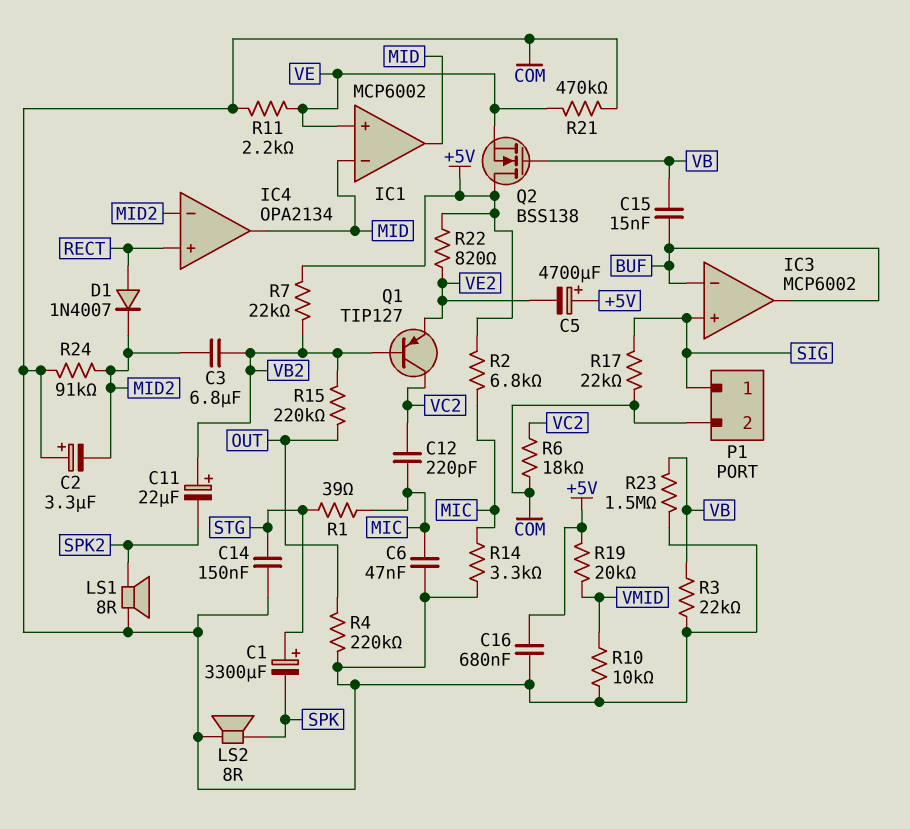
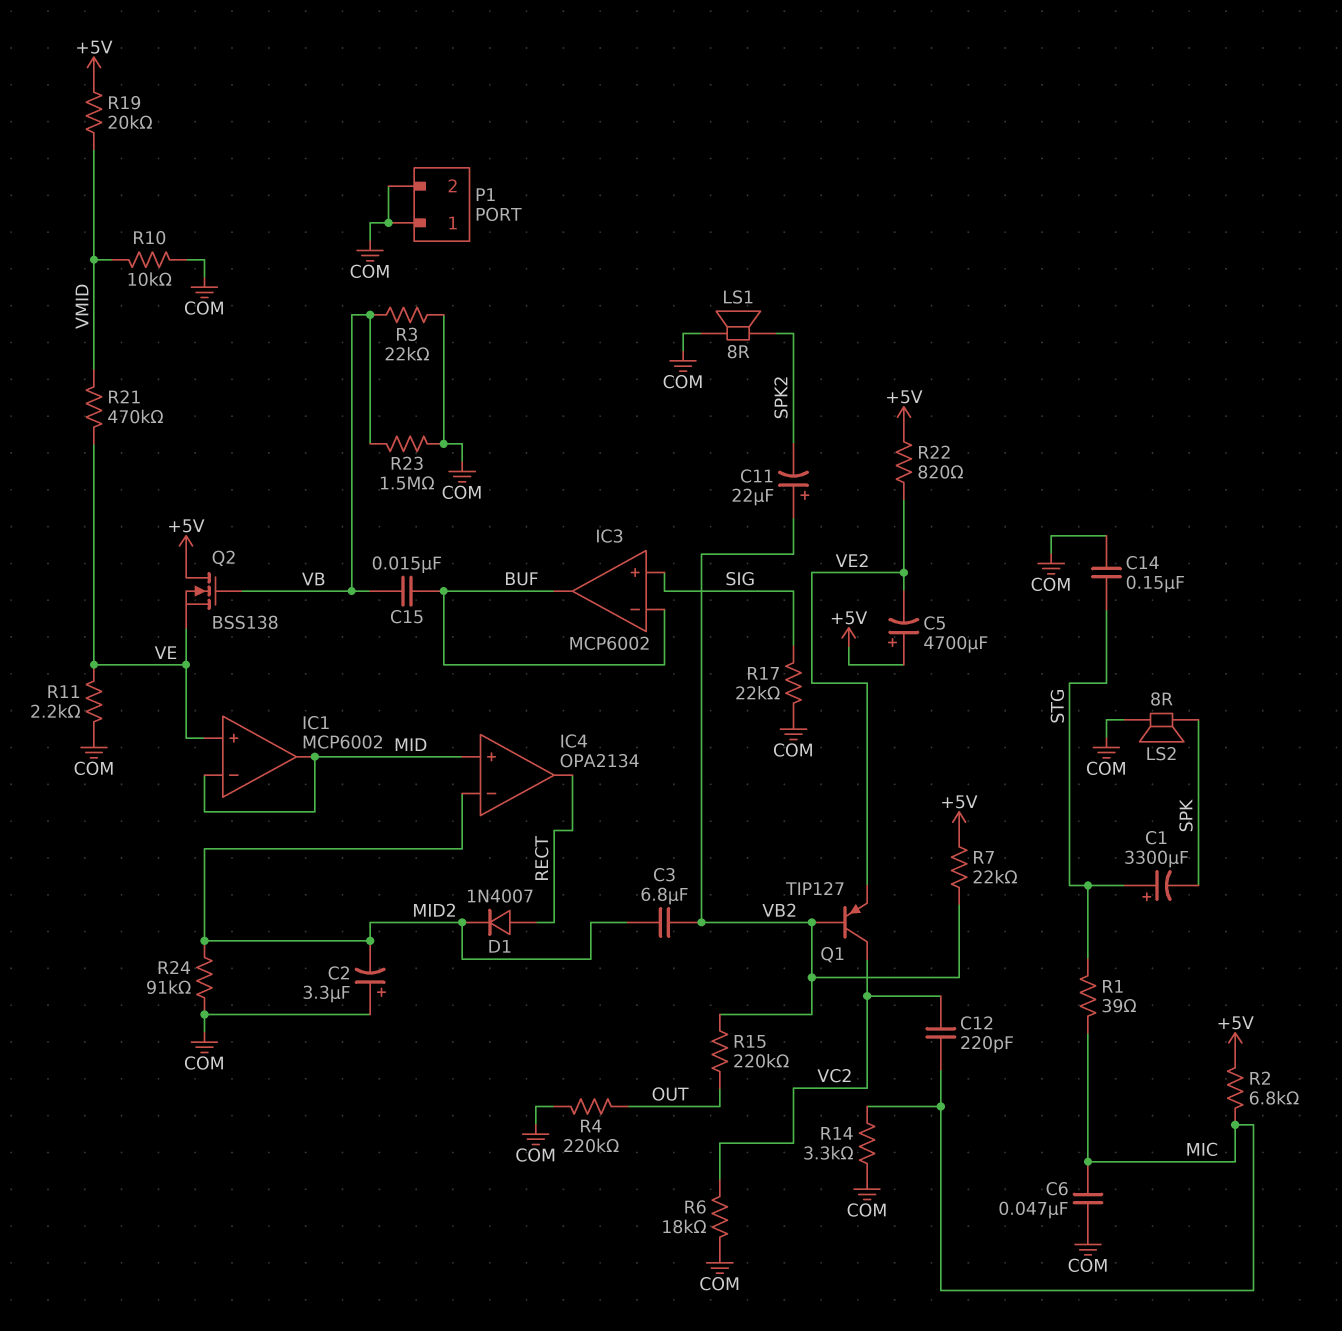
C16: 680nF (+5V, COM) -> none
IC4 pin in+: RECT -> MID
IC4 pin out: MID -> RECT
P1 pin 1: SIG -> COM
R21: 470k (COM, VE) -> 470k (VE, VMID)

